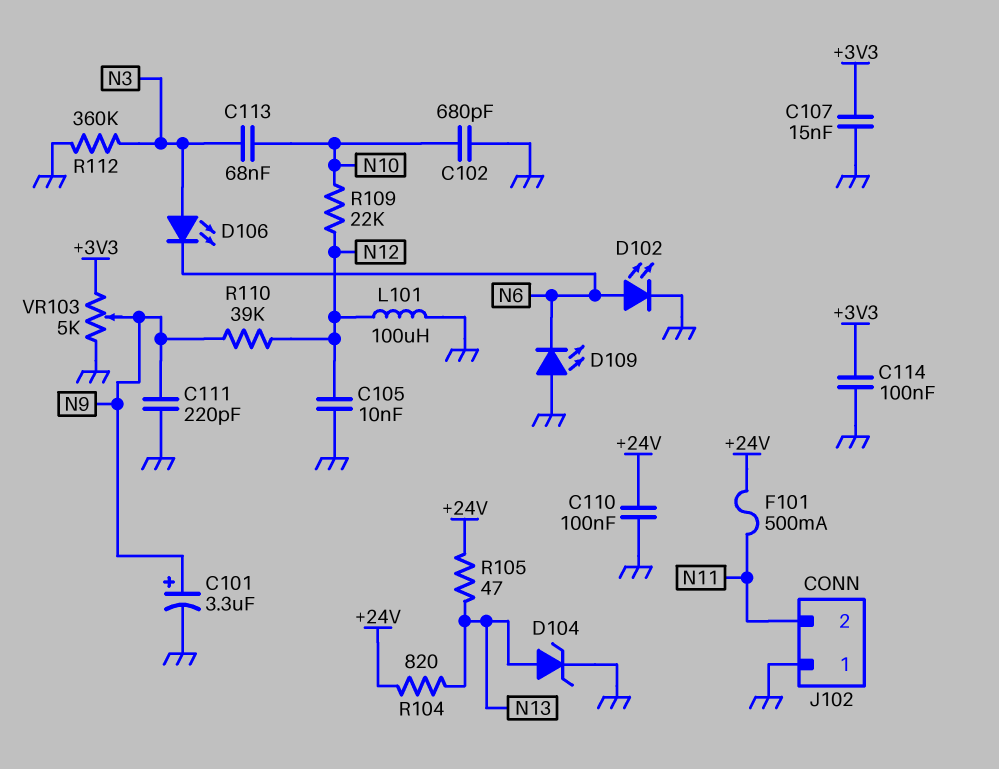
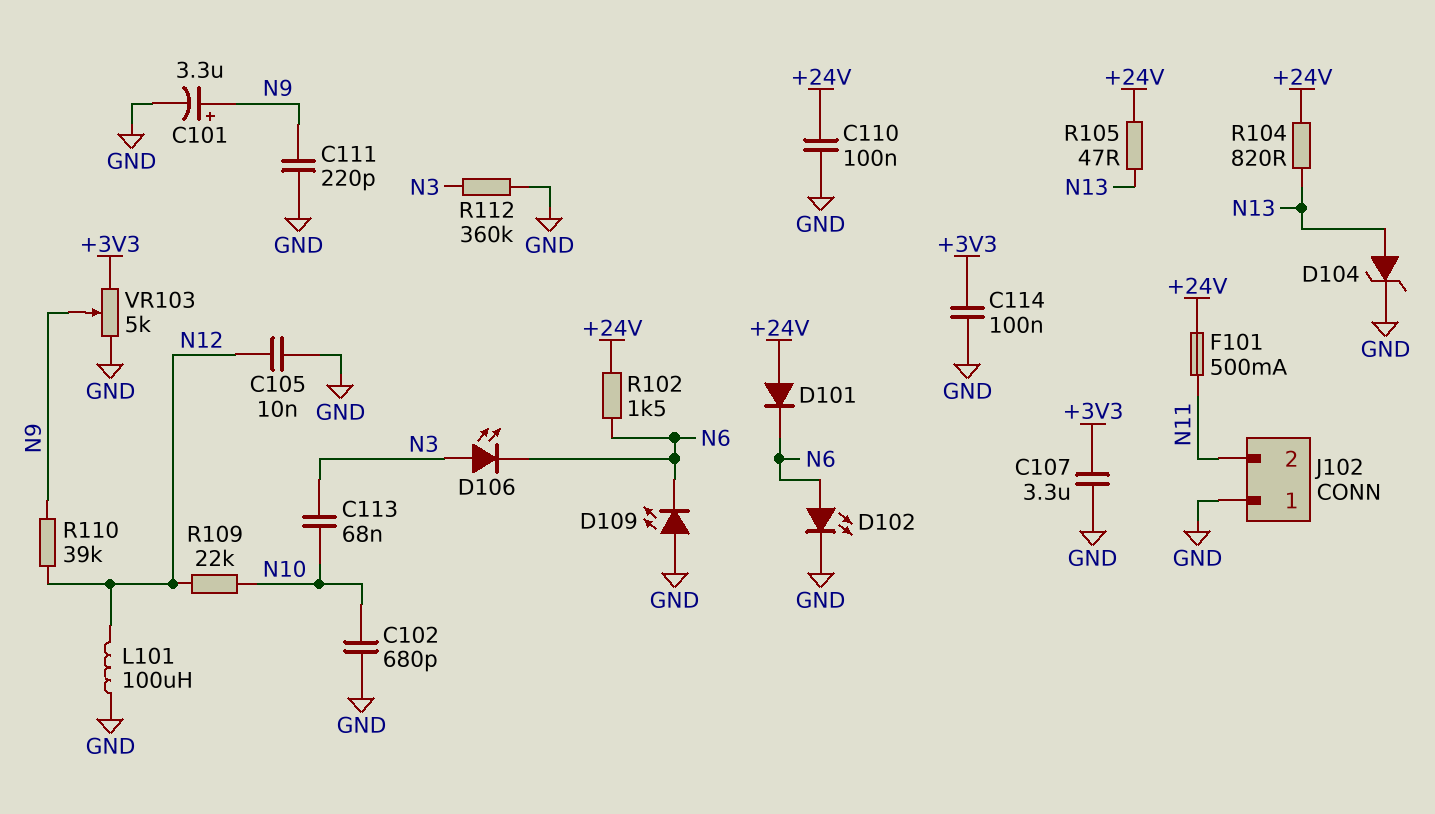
C107: 15nF (+3V3, GND) -> 3.3uF (+3V3, GND)
D101: none -> diode (A +24V, K N6)
R102: none -> 1.5k (+24V, N6)

